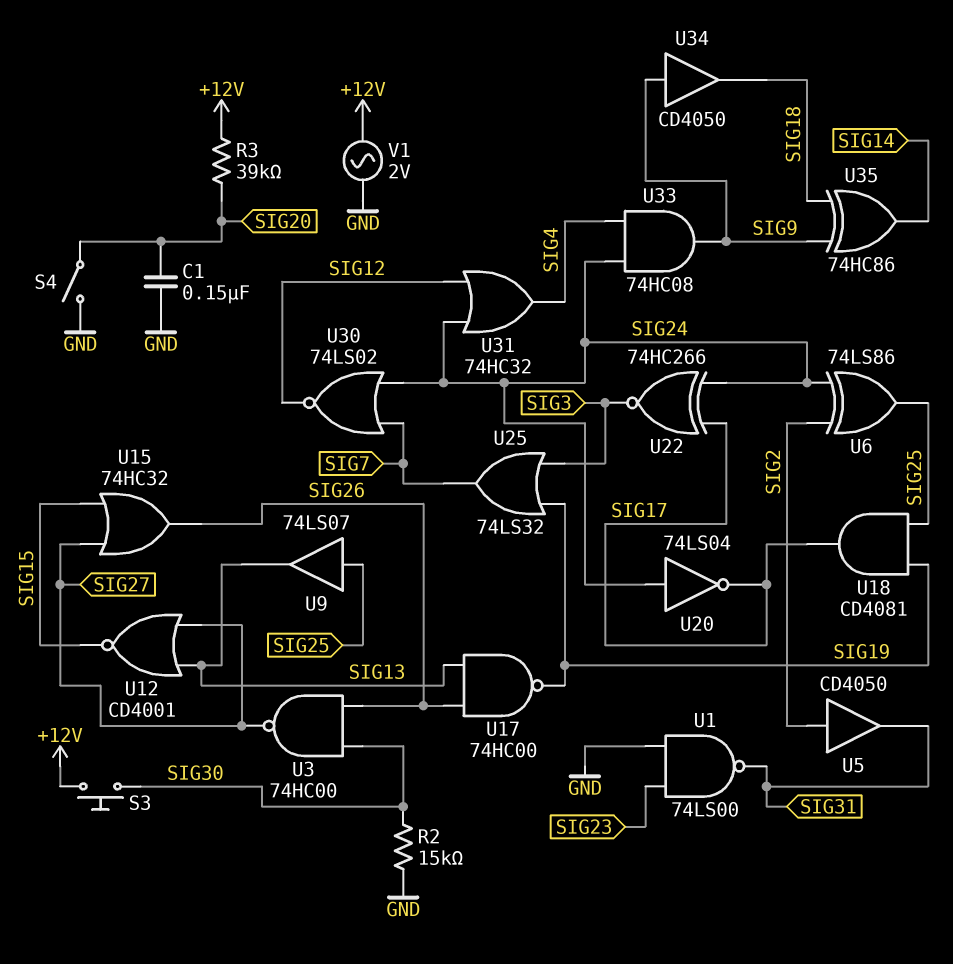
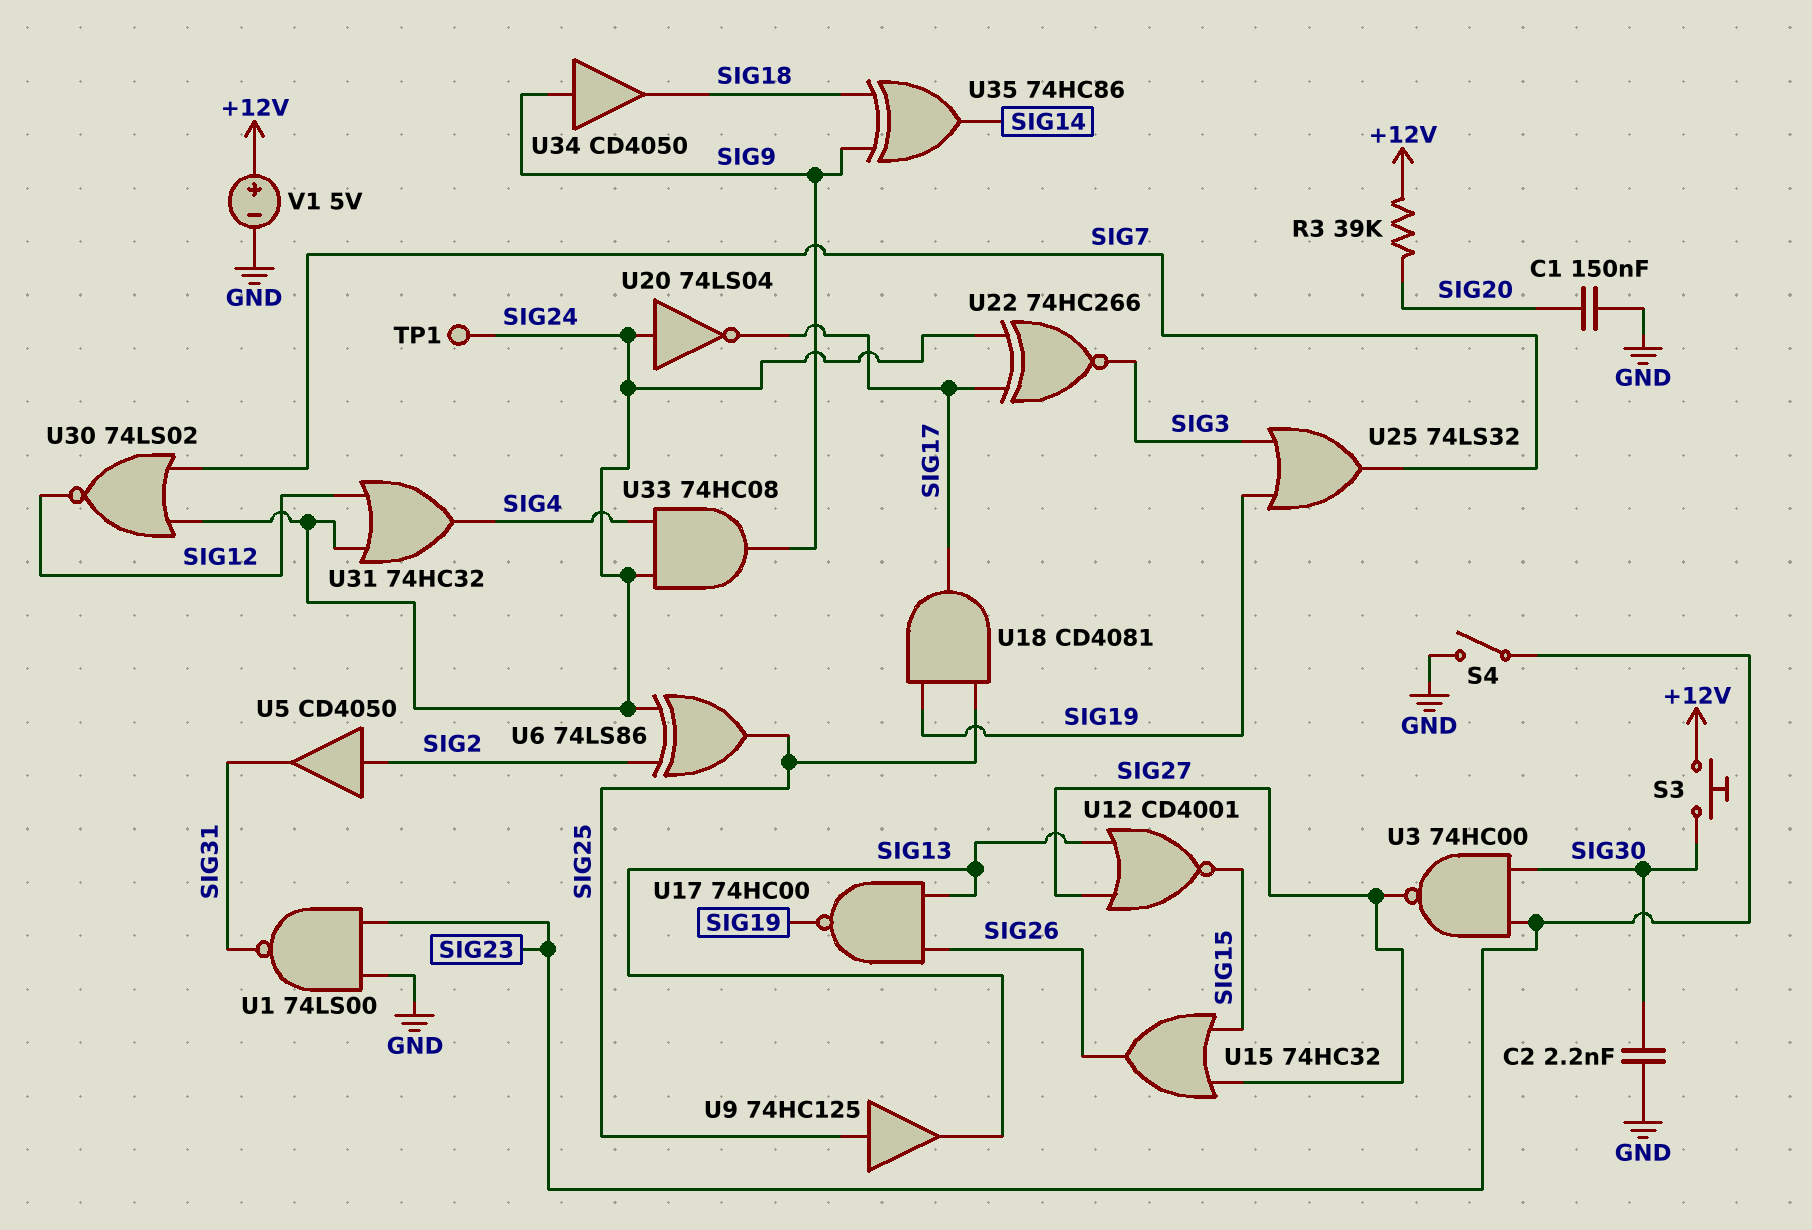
C2: none -> 2.2nF (GND, SIG30)
R2: 15k (GND, SIG30) -> none
S4: switch (GND, SIG20) -> switch (GND, SIG23)
TP1: none -> test point (SIG24)
U3: NAND 74HC00 (in SIG26, in SIG30, out SIG27) -> NAND 74HC00 (in SIG23, in SIG30, out SIG27)
U9: buffer 74LS07 (in SIG25, out SIG13) -> buffer 74HC125 (in SIG25, out SIG13)
V1: AC 2V (+12V, GND) -> 5V (plus +12V, minus GND)

